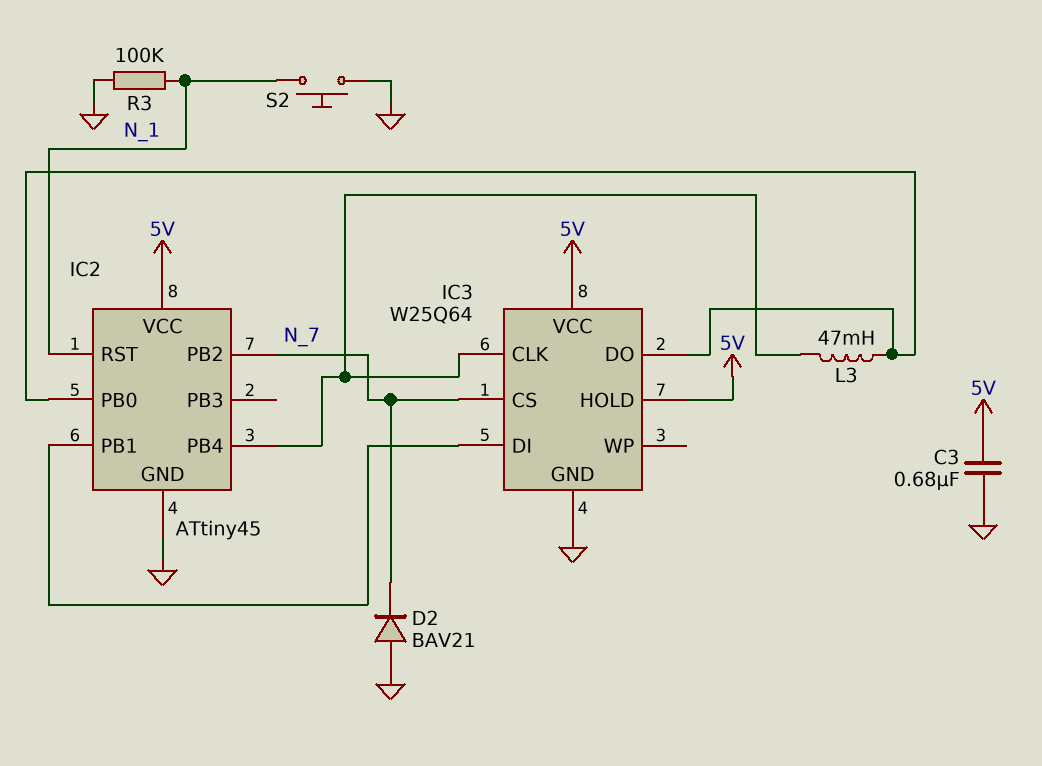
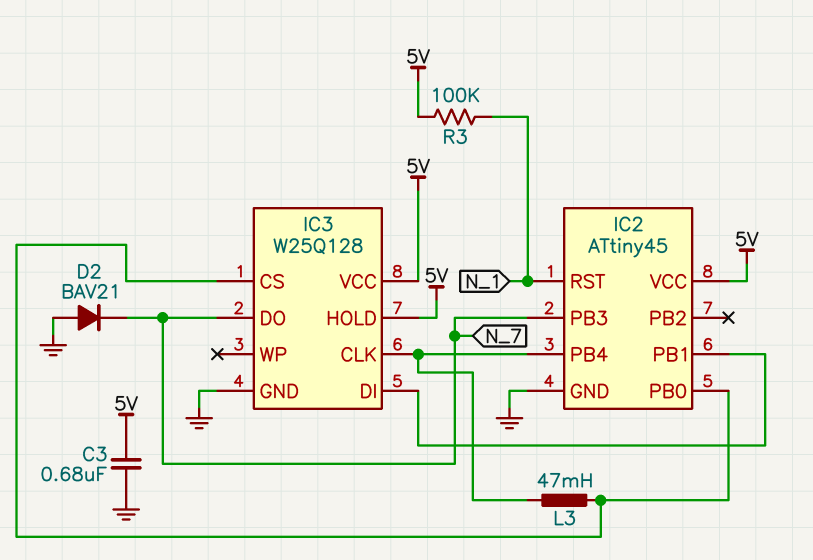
IC2 pin PB2: N_7 -> none
IC2 pin PB3: none -> N_7
IC3: W25Q64 -> W25Q128
IC3 pin CS: N_7 -> IC2/PB0
IC3 pin DO: IC2/PB0 -> N_7
R3: 100k (GND, N_1) -> 100k (5V, N_1)
S2: button (GND, N_1) -> none

